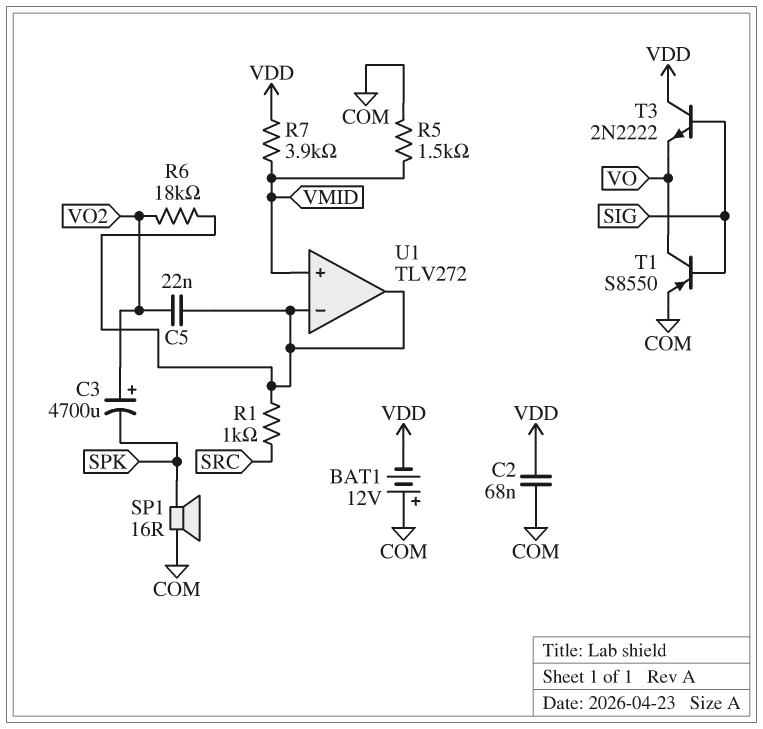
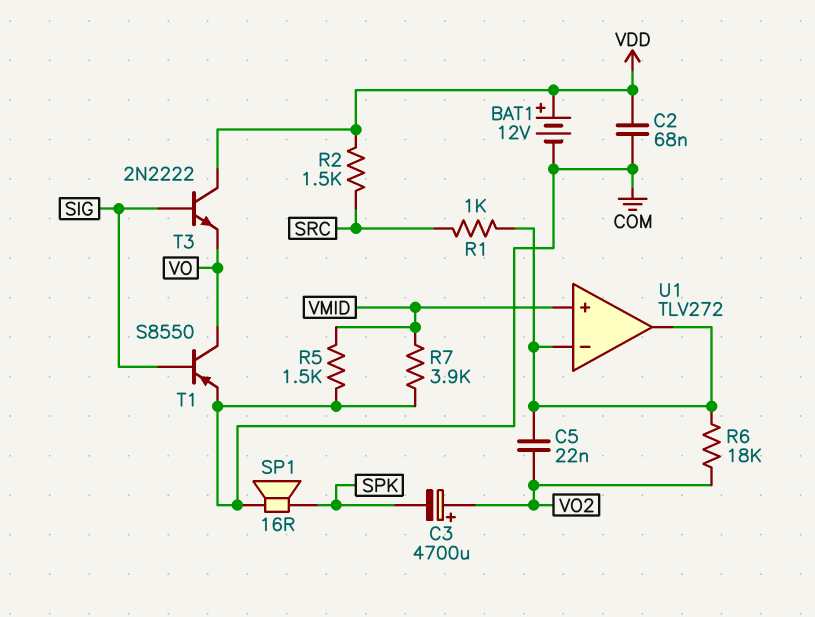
BAT1: 12V (plus COM, minus VDD) -> 12V (plus VDD, minus COM)
R2: none -> 1.5k (SRC, VDD)
R7: 3.9k (VDD, VMID) -> 3.9k (COM, VMID)

